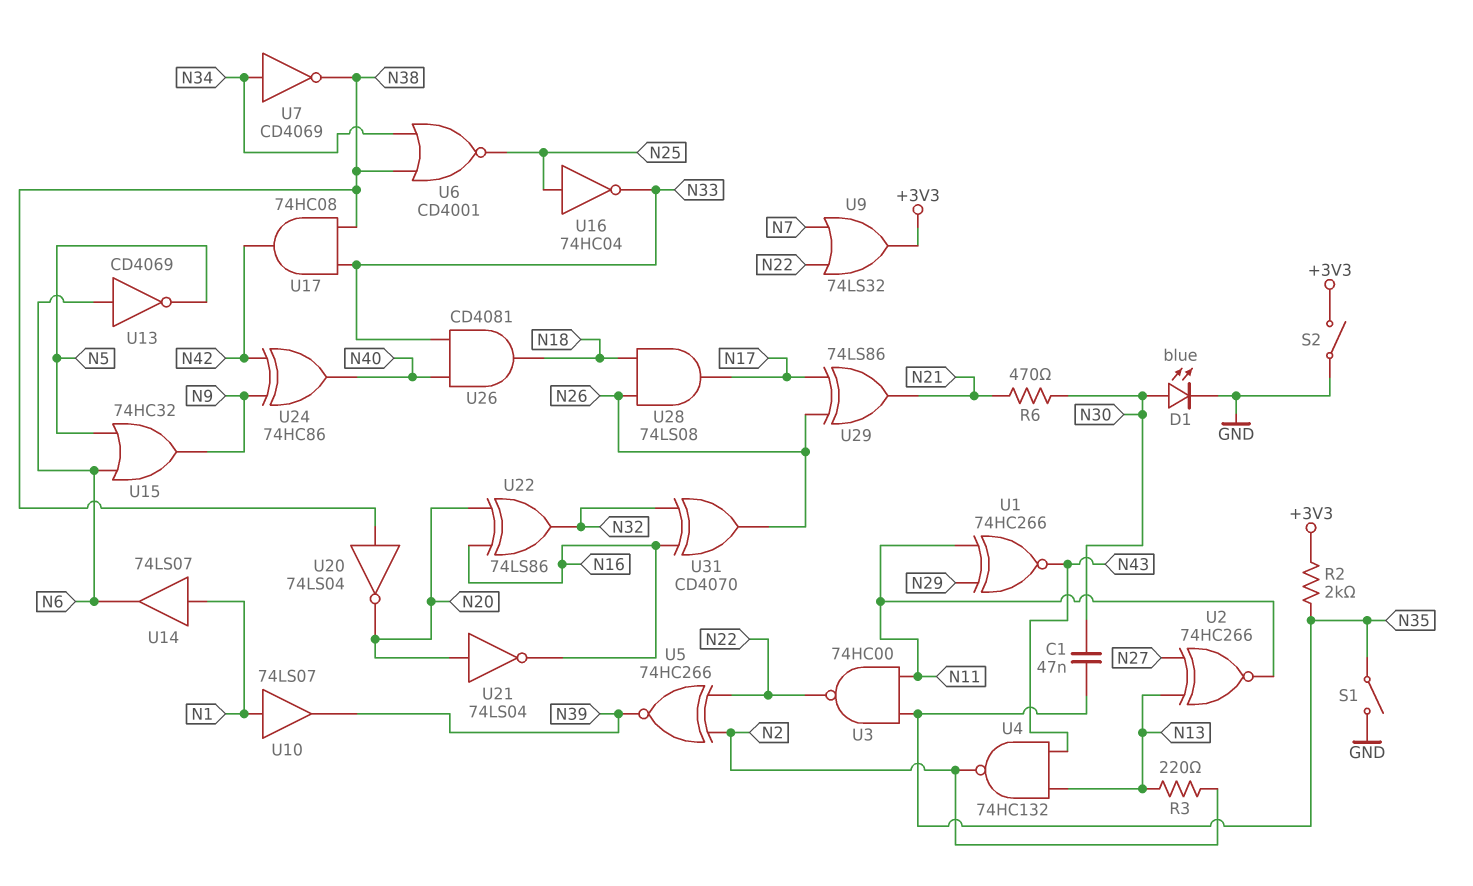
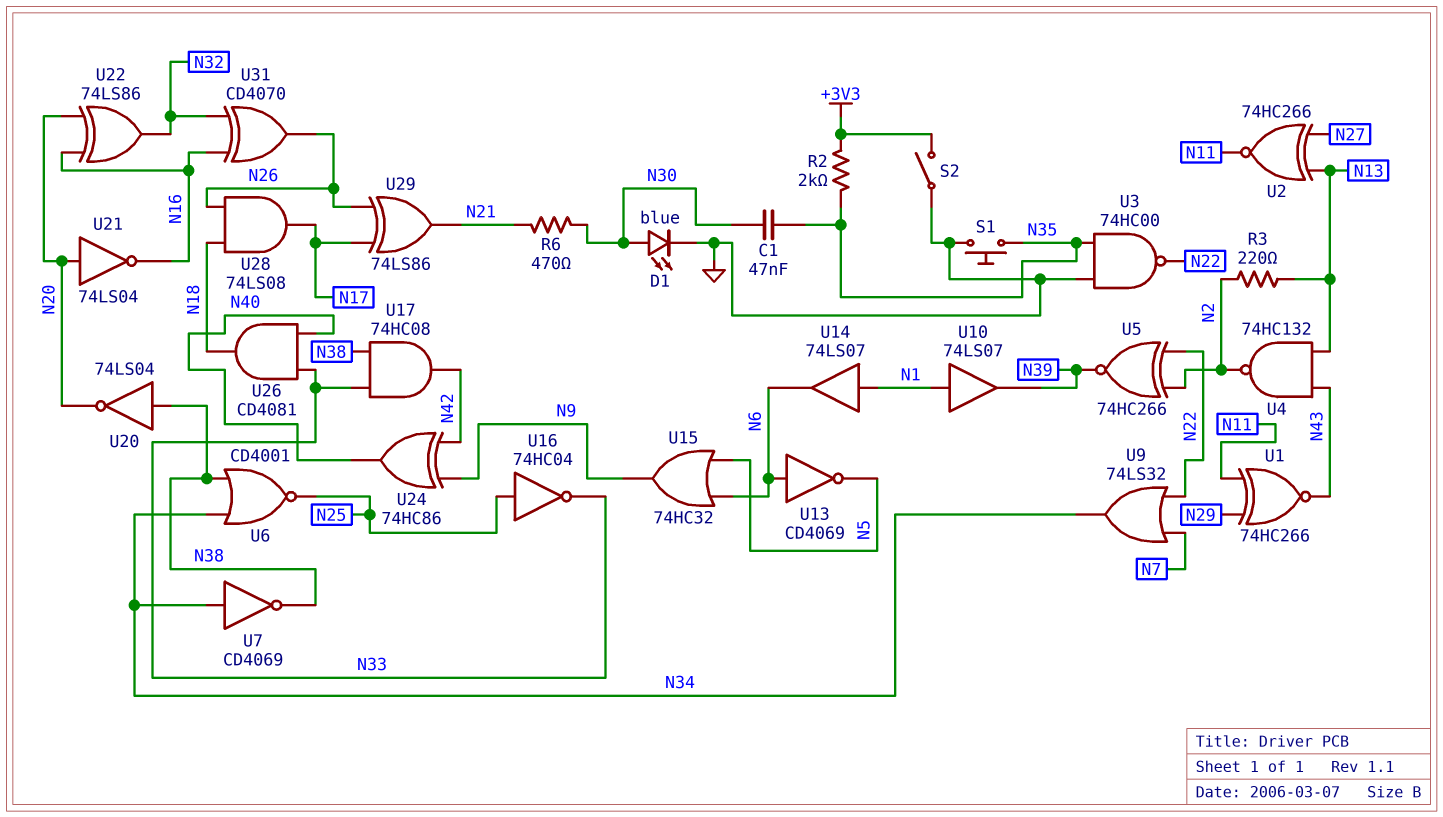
S1: switch (GND, N35) -> button (GND, N35)
U3: NAND 74HC00 (in N11, in N35, out N22) -> NAND 74HC00 (in GND, in N35, out N22)
U9: OR 74LS32 (in N7, in N22, out +3V3) -> OR 74LS32 (in N7, in N22, out N34)

